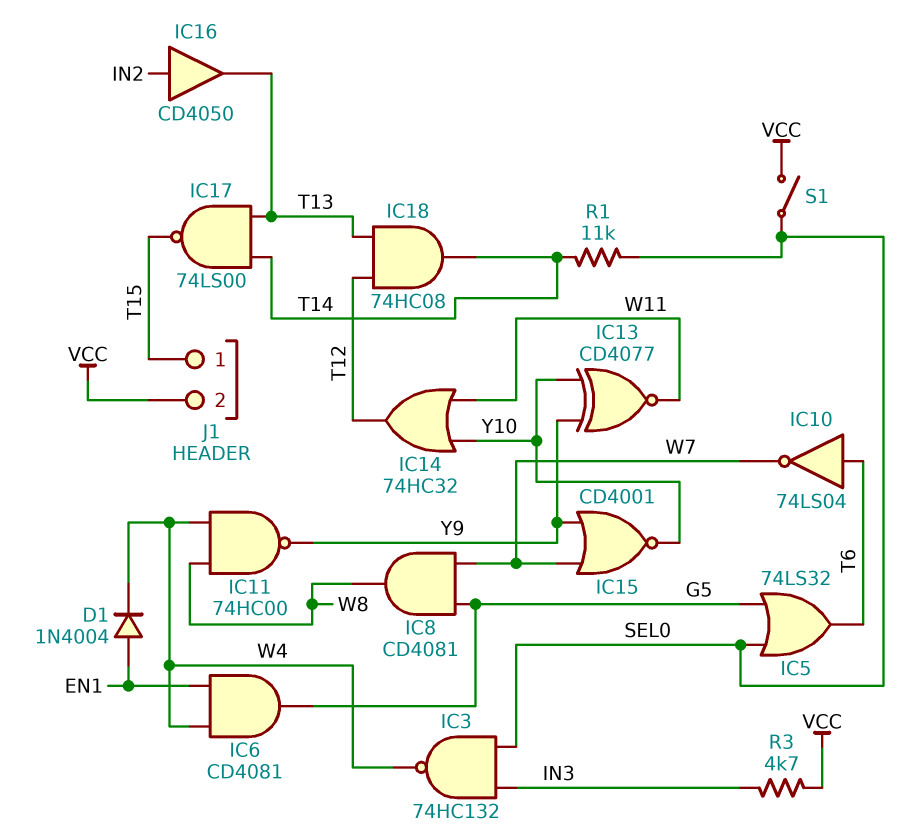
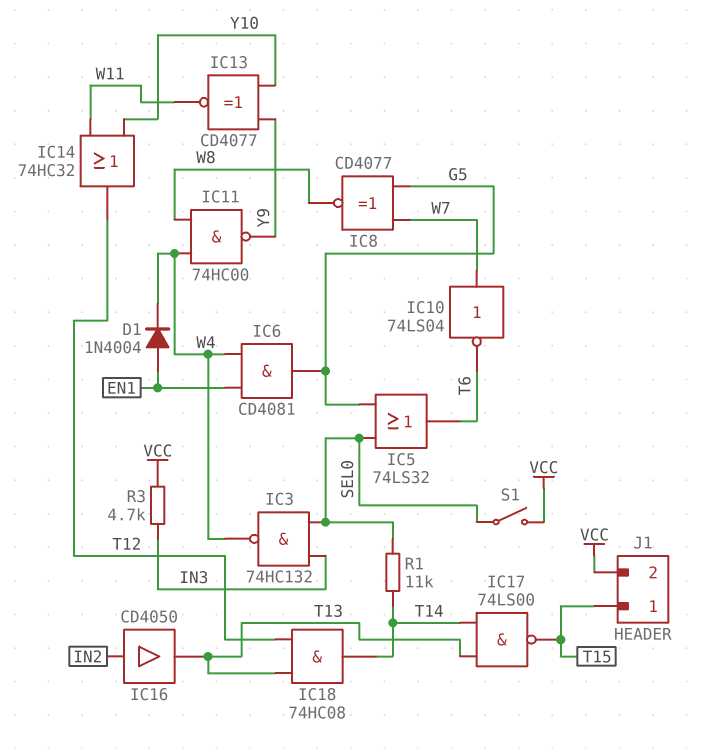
IC8: AND CD4081 (in G5, in W7, out W8) -> XNOR CD4077 (in G5, in W7, out W8)
IC10: NOT 74LS04 (in T6, out W7) -> NOT 74LS04 (in W7, out T6)
IC15: NOR CD4001 (in W7, in Y9, out Y10) -> none

